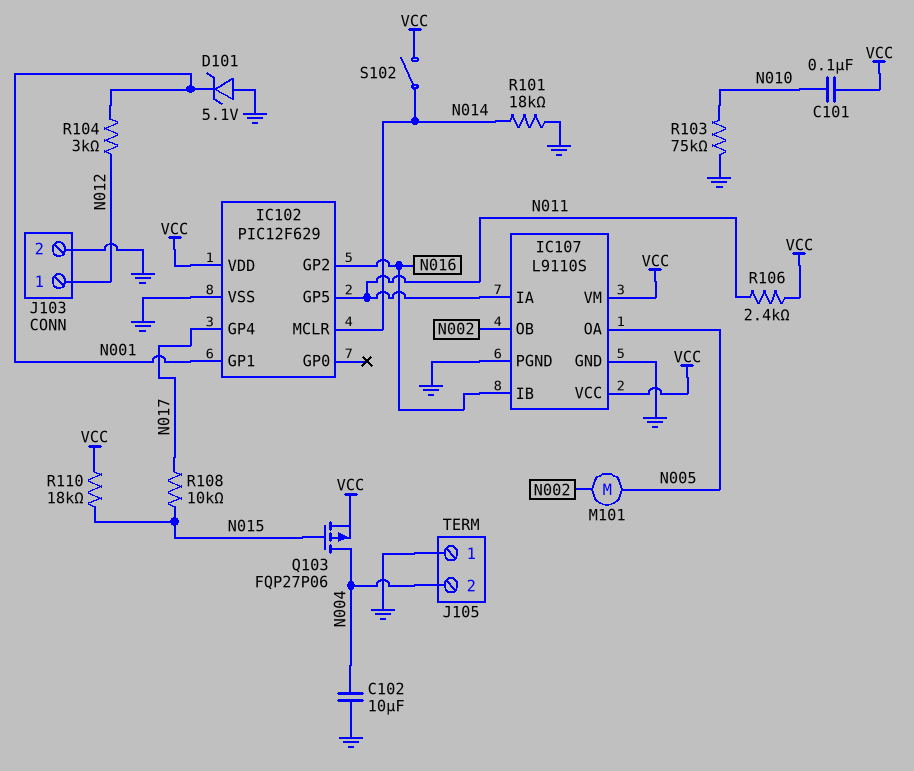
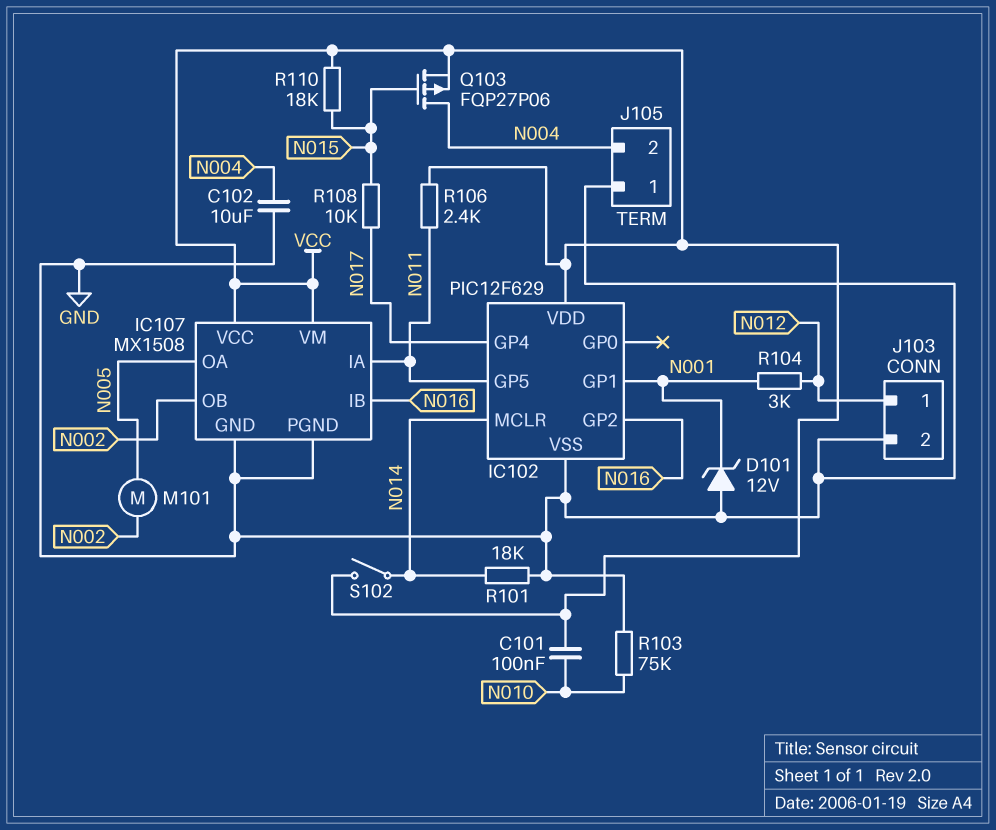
D101: zener 5.1V (A GND, K N001) -> zener 12V (A GND, K N001)
IC107: L9110S -> MX1508

